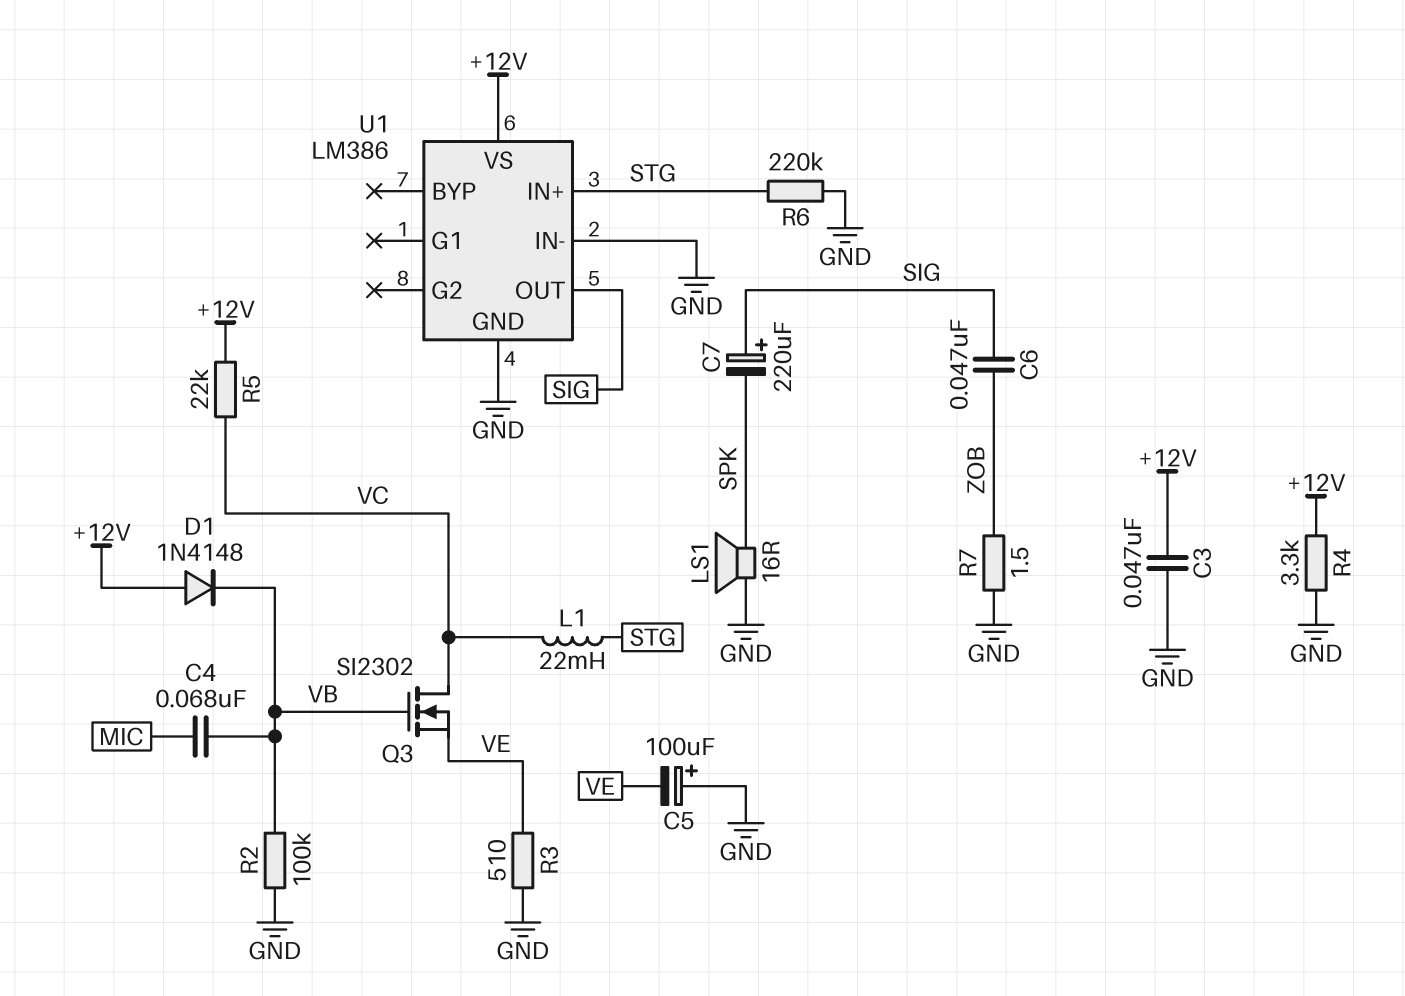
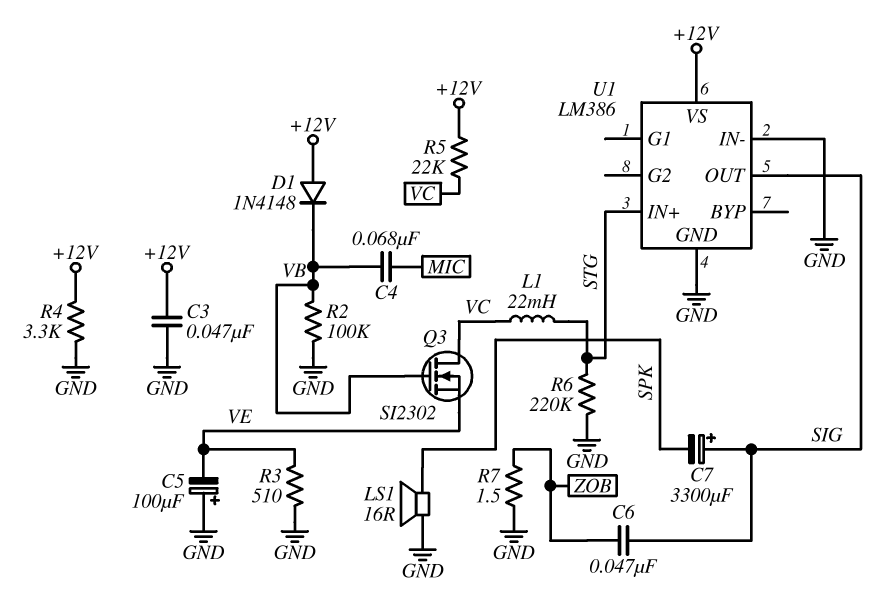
C7: 220uF (plus SIG, minus SPK) -> 3300uF (plus SIG, minus SPK)

